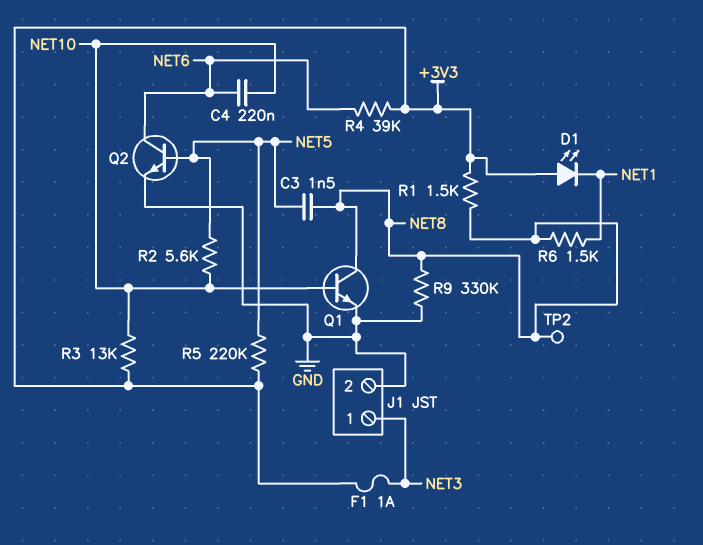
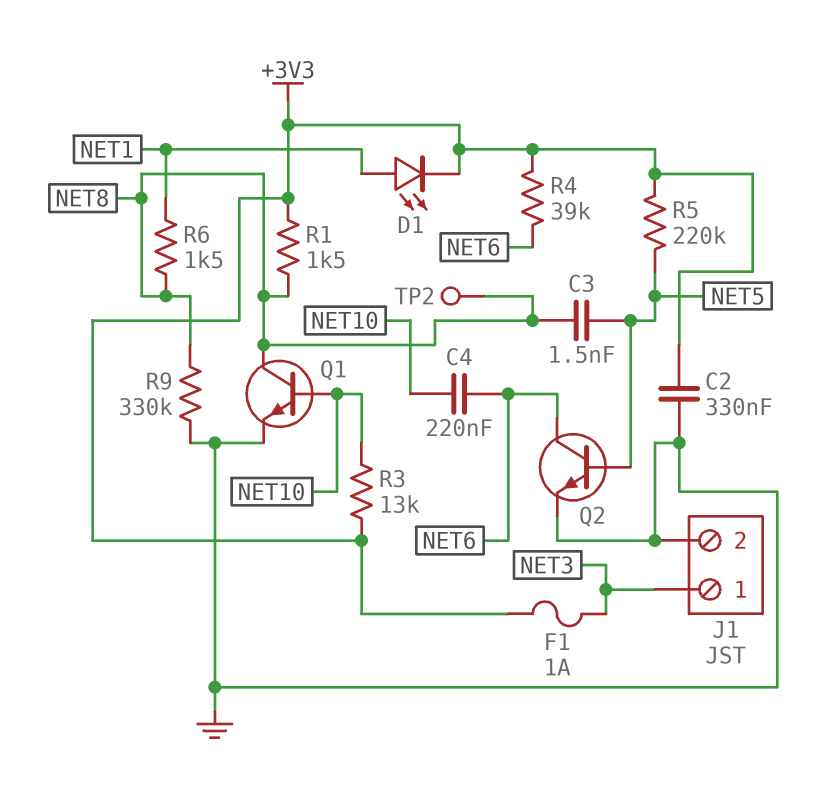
C2: none -> 330nF (+3V3, GND)
D1: LED (A +3V3, K NET1) -> LED (A NET1, K +3V3)
R2: 5.6k (NET5, NET10) -> none

